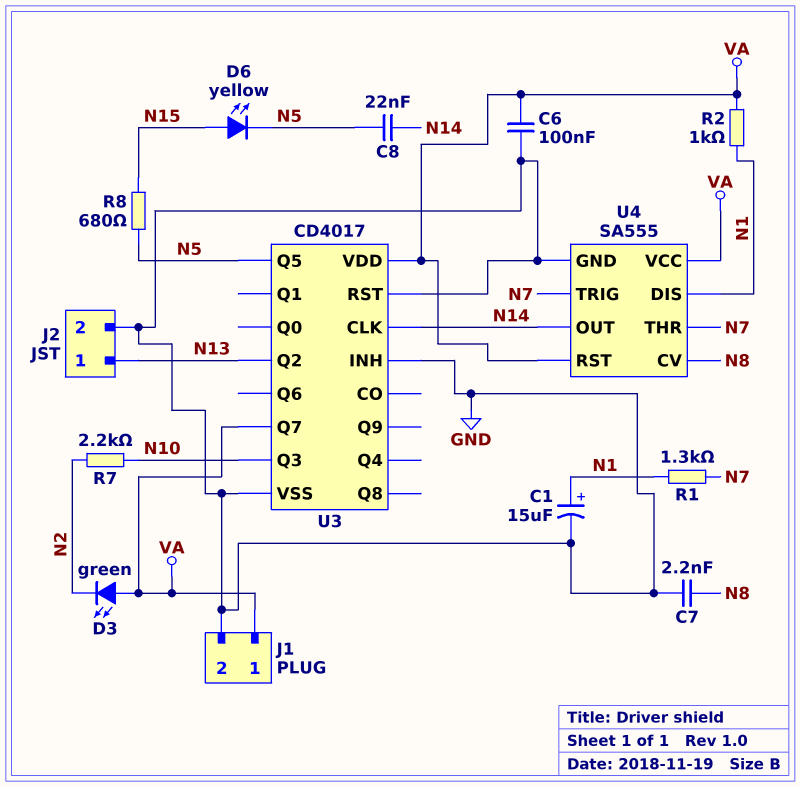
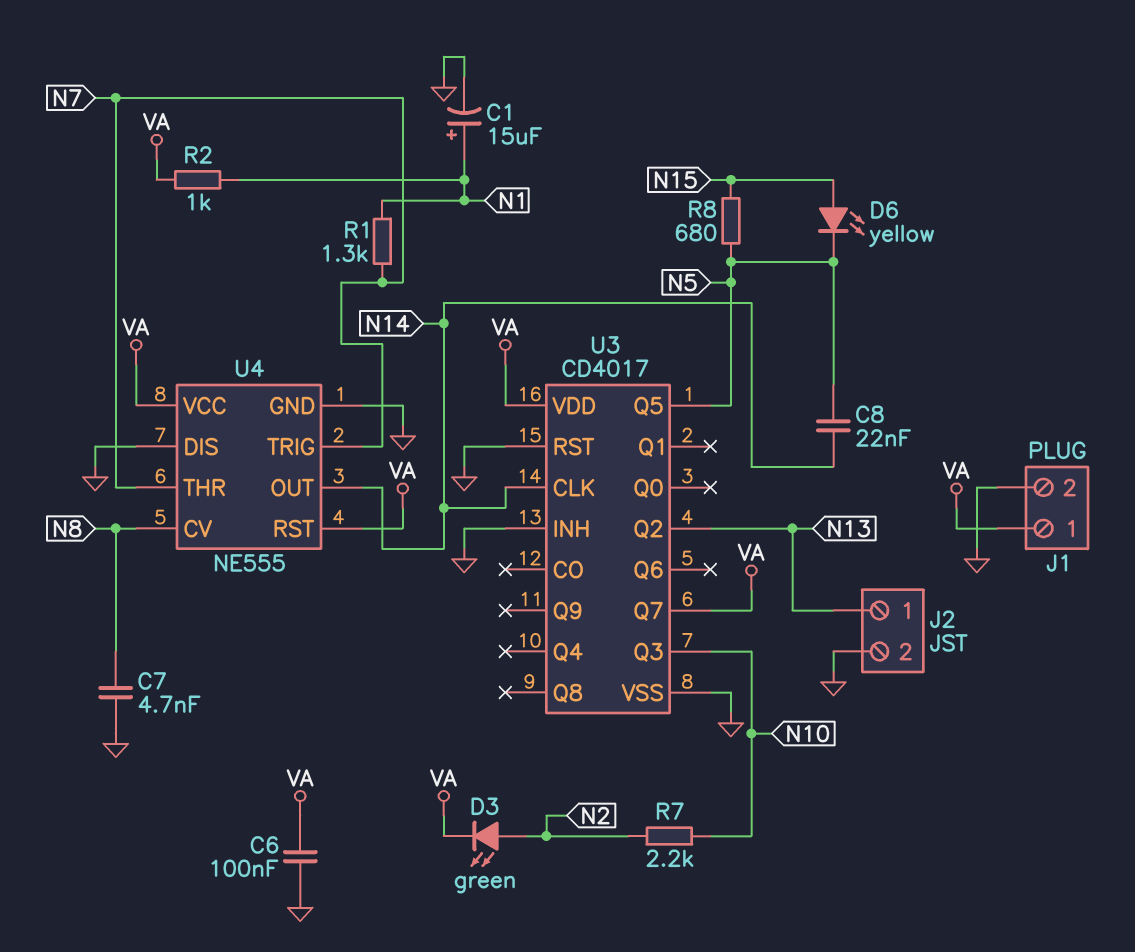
C7: 2.2nF (GND, N8) -> 4.7nF (GND, N8)
D3: LED green (A VA, K N2) -> LED green (A N2, K VA)
U4: SA555 -> NE555
U4 pin DIS: N1 -> GND

